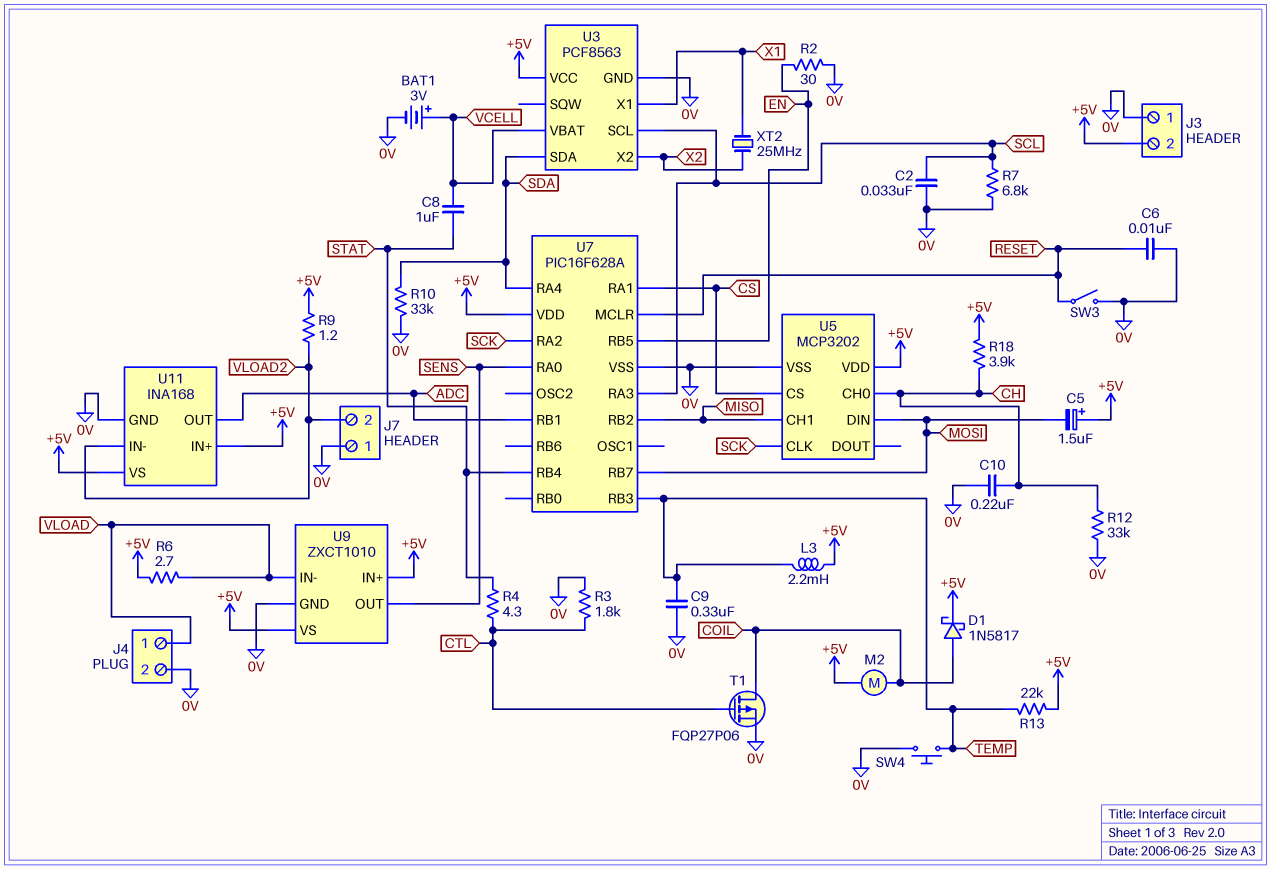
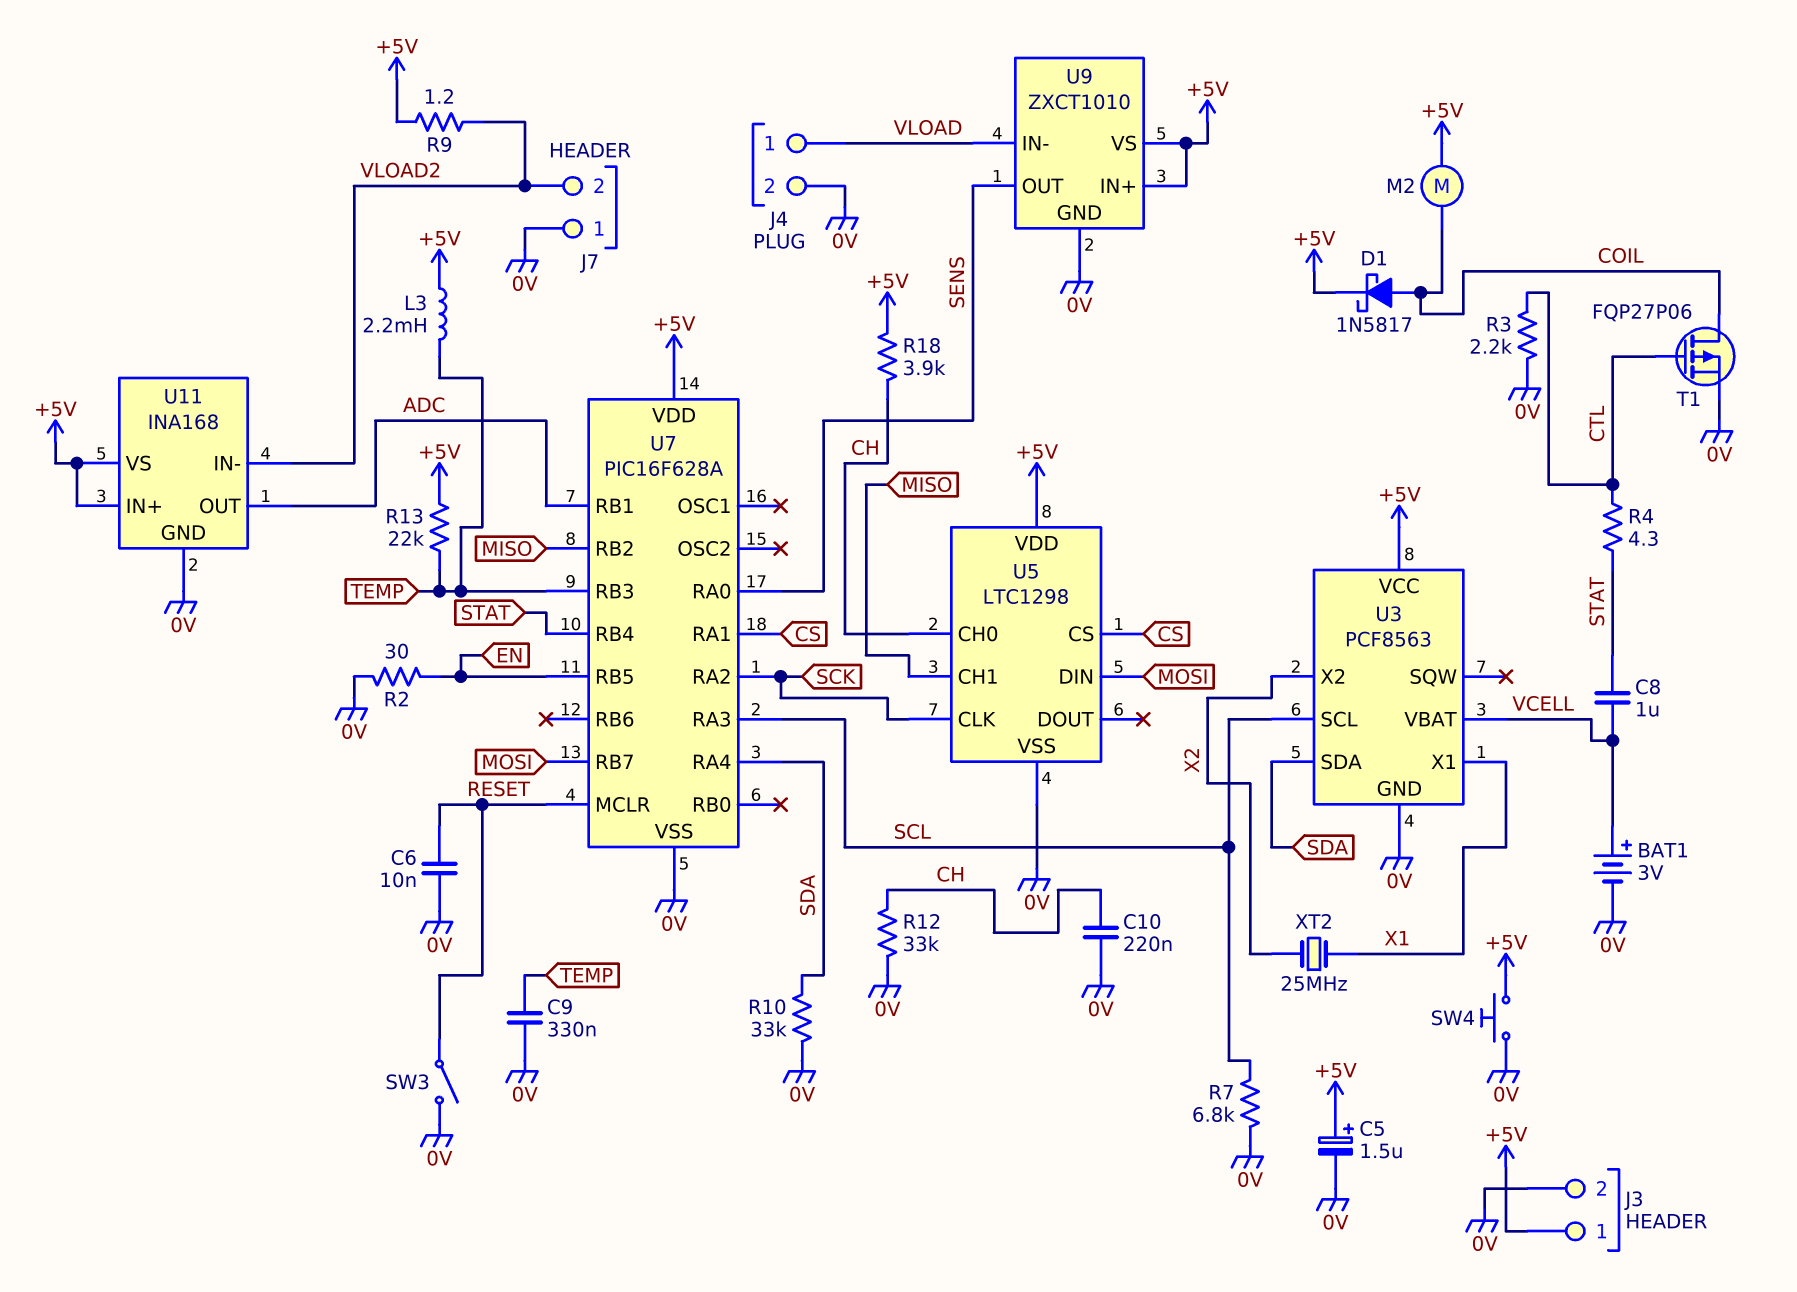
C2: 33nF (0V, SCL) -> none
C5: 1.5uF (plus +5V, minus MOSI) -> 1.5uF (plus +5V, minus 0V)
J3 pin 1: 0V -> +5V
J3 pin 2: +5V -> 0V
R3: 1.8k (0V, CTL) -> 2.2k (0V, CTL)
R6: 2.7 (+5V, VLOAD) -> none
SW4: button (0V, TEMP) -> button (+5V, 0V)
U5: MCP3202 -> LTC1298

